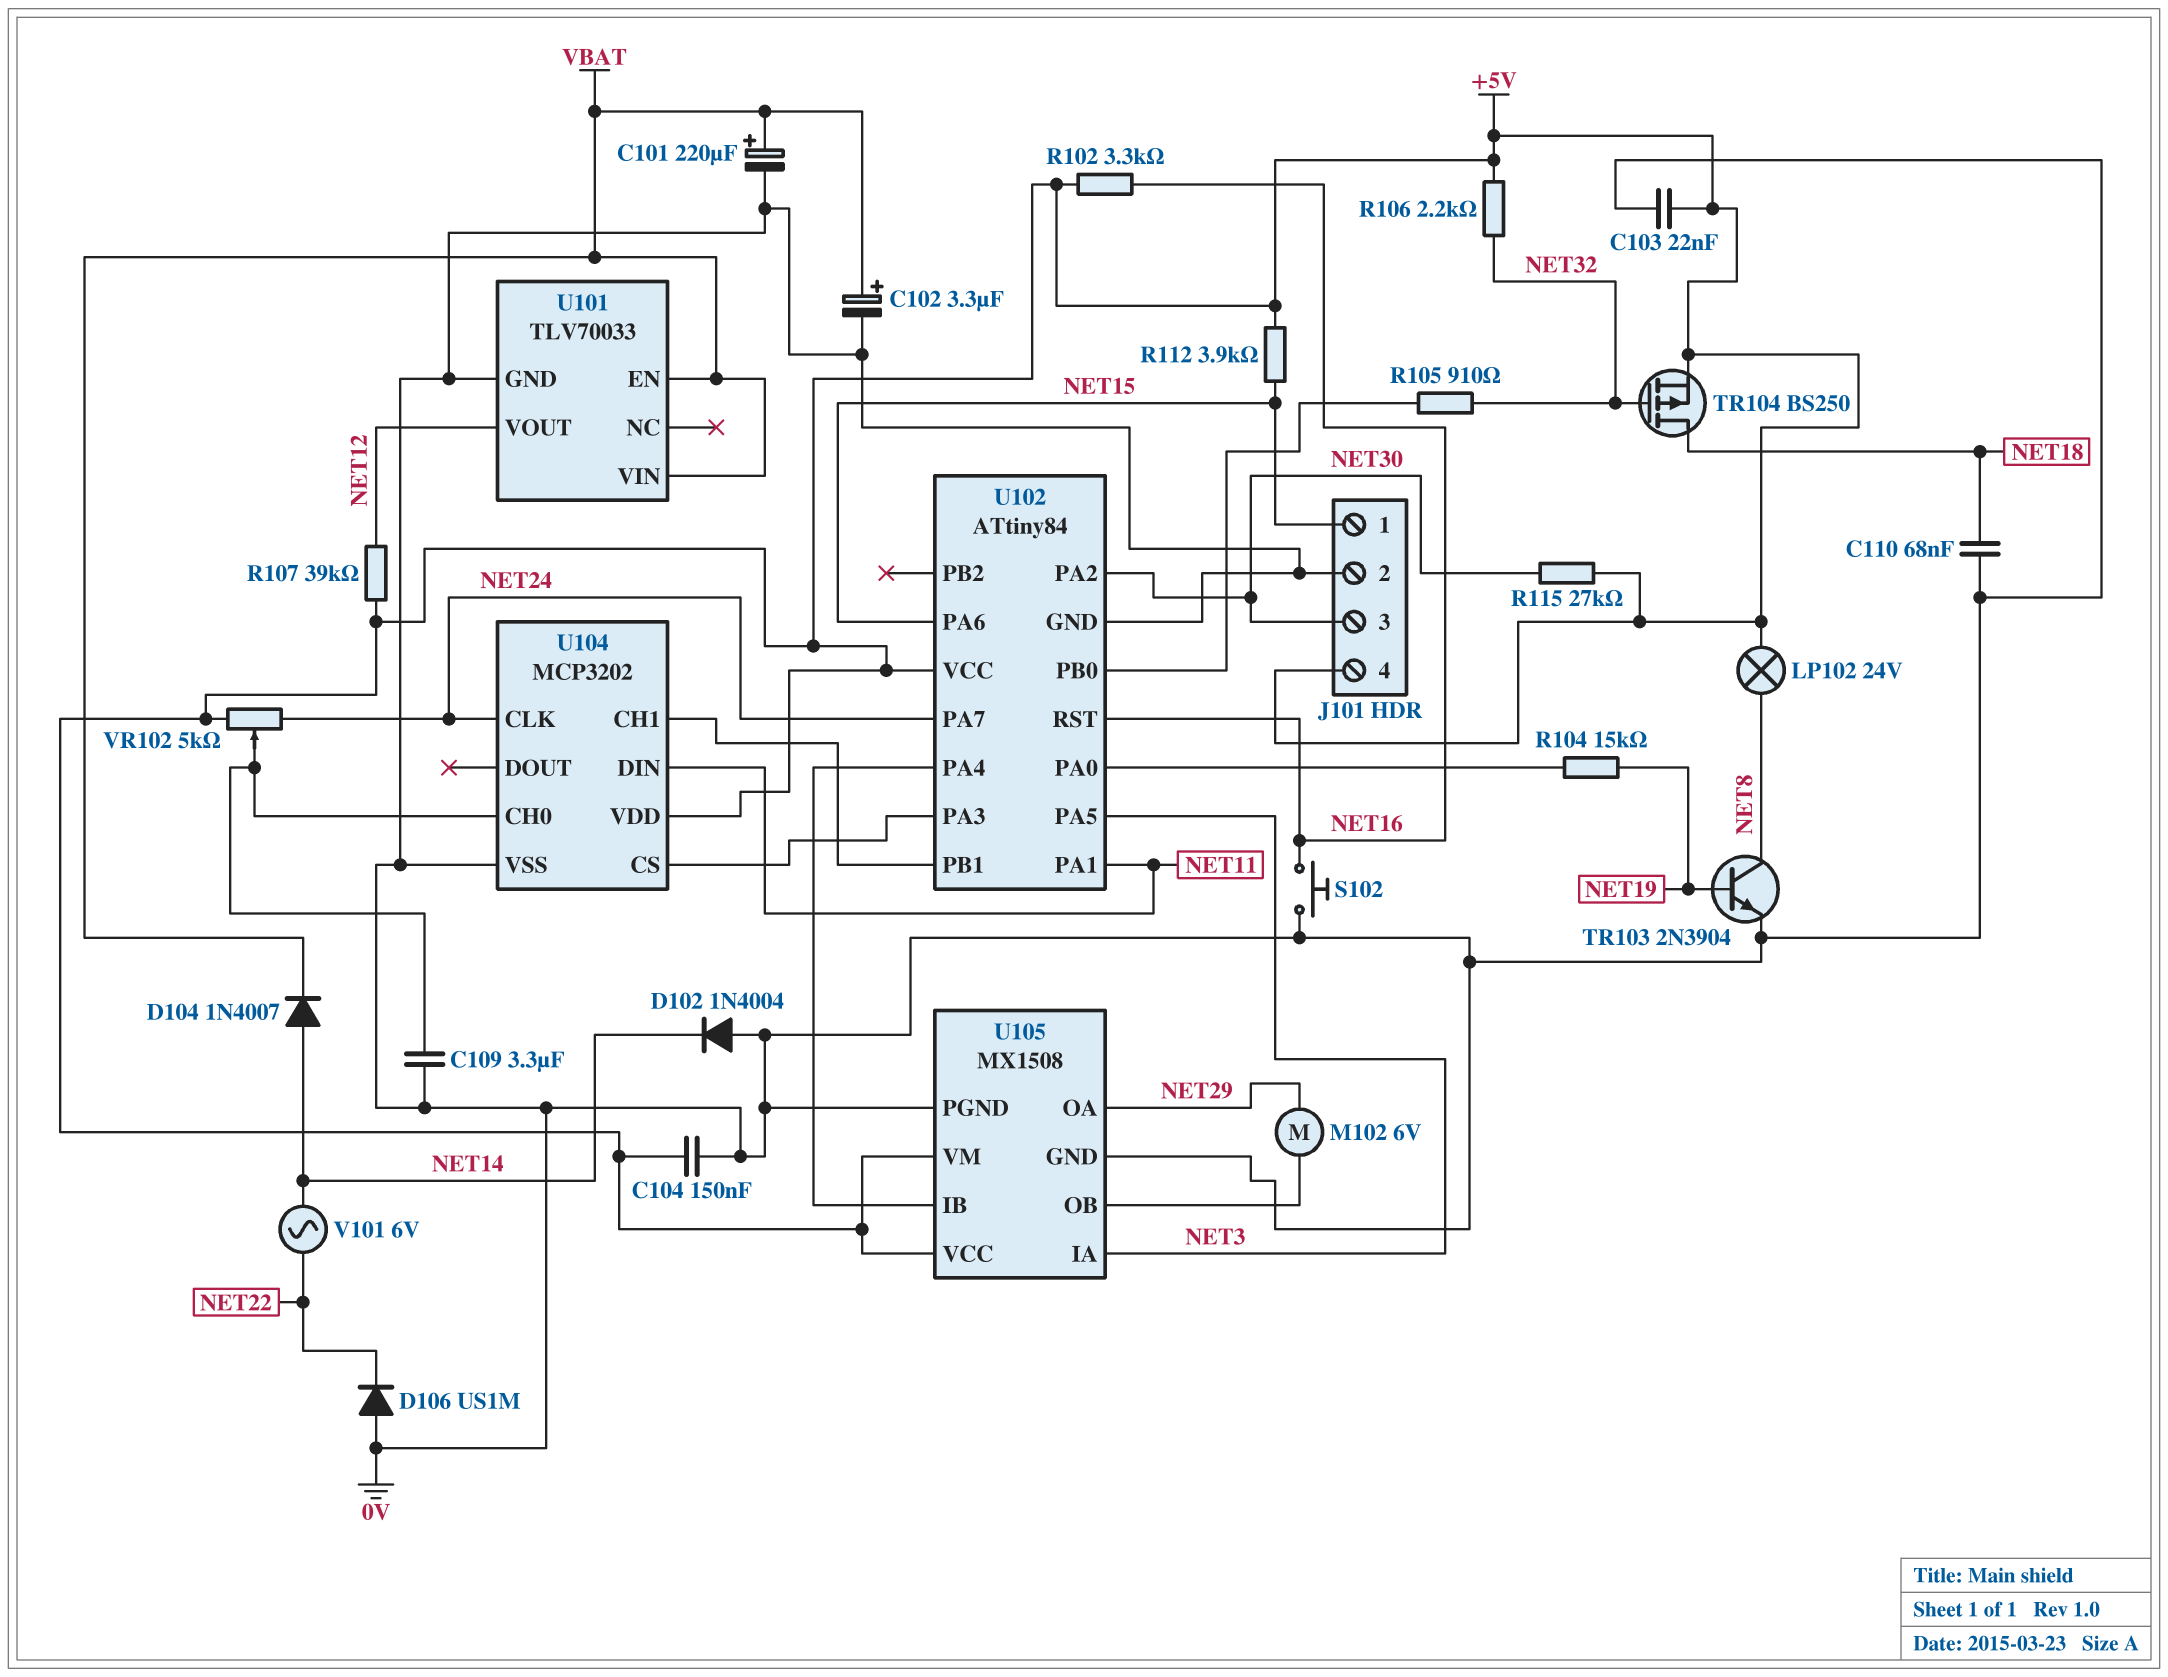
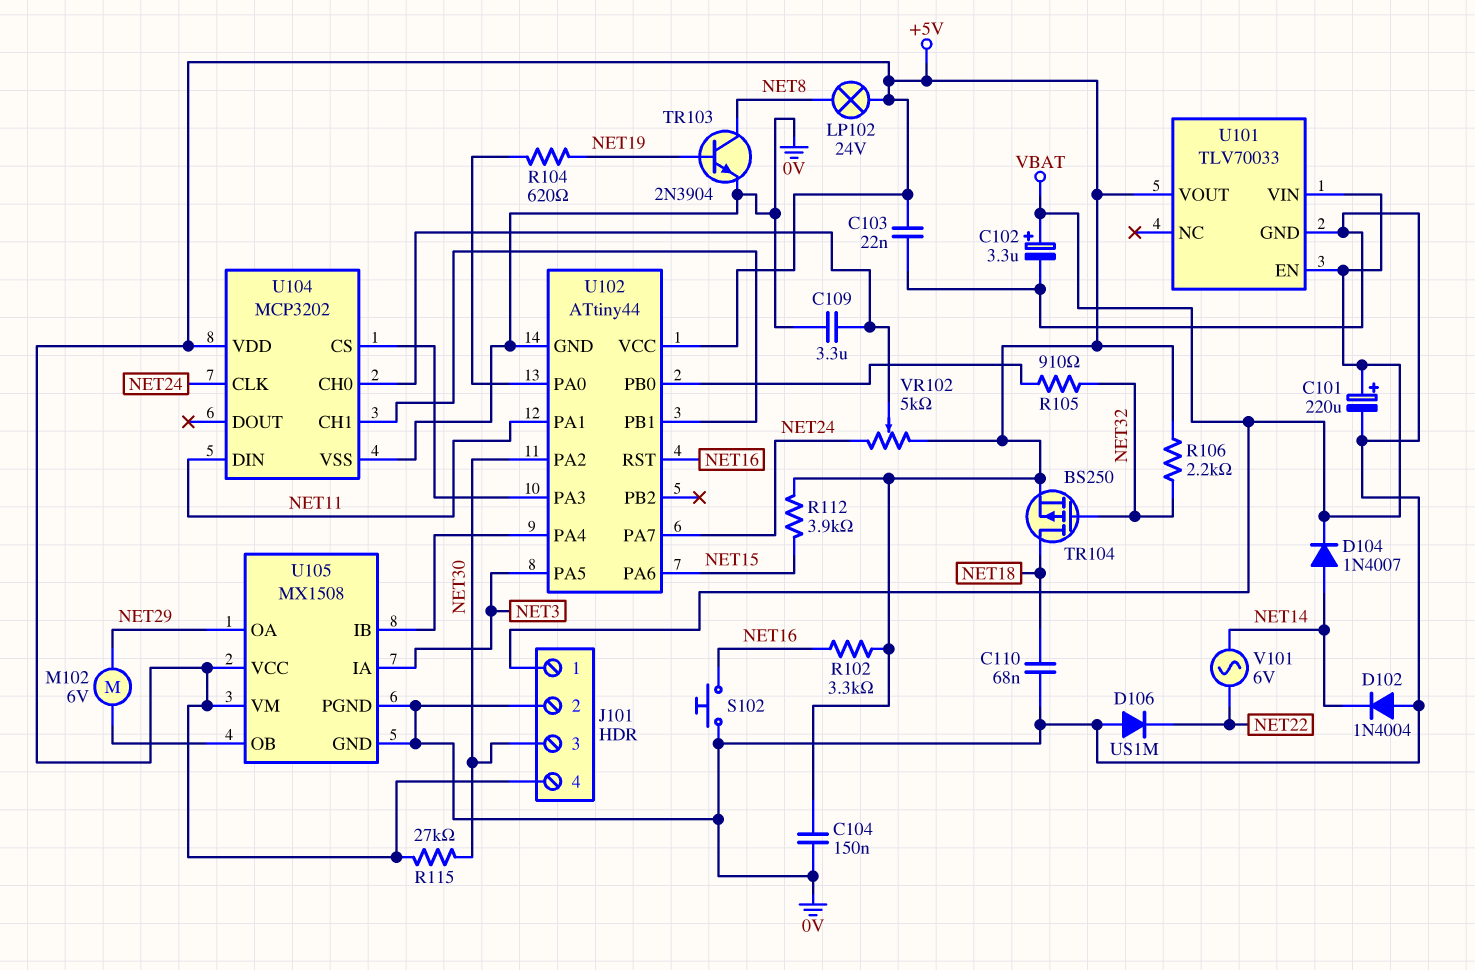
J101 pin 1: NET15 -> VBAT
R104: 15k (NET19, U102/PA0) -> 620 (NET19, U102/PA0)
R107: 39k (+5V, NET12) -> none
U101 pin VOUT: NET12 -> +5V
U102: ATtiny84 -> ATtiny44

